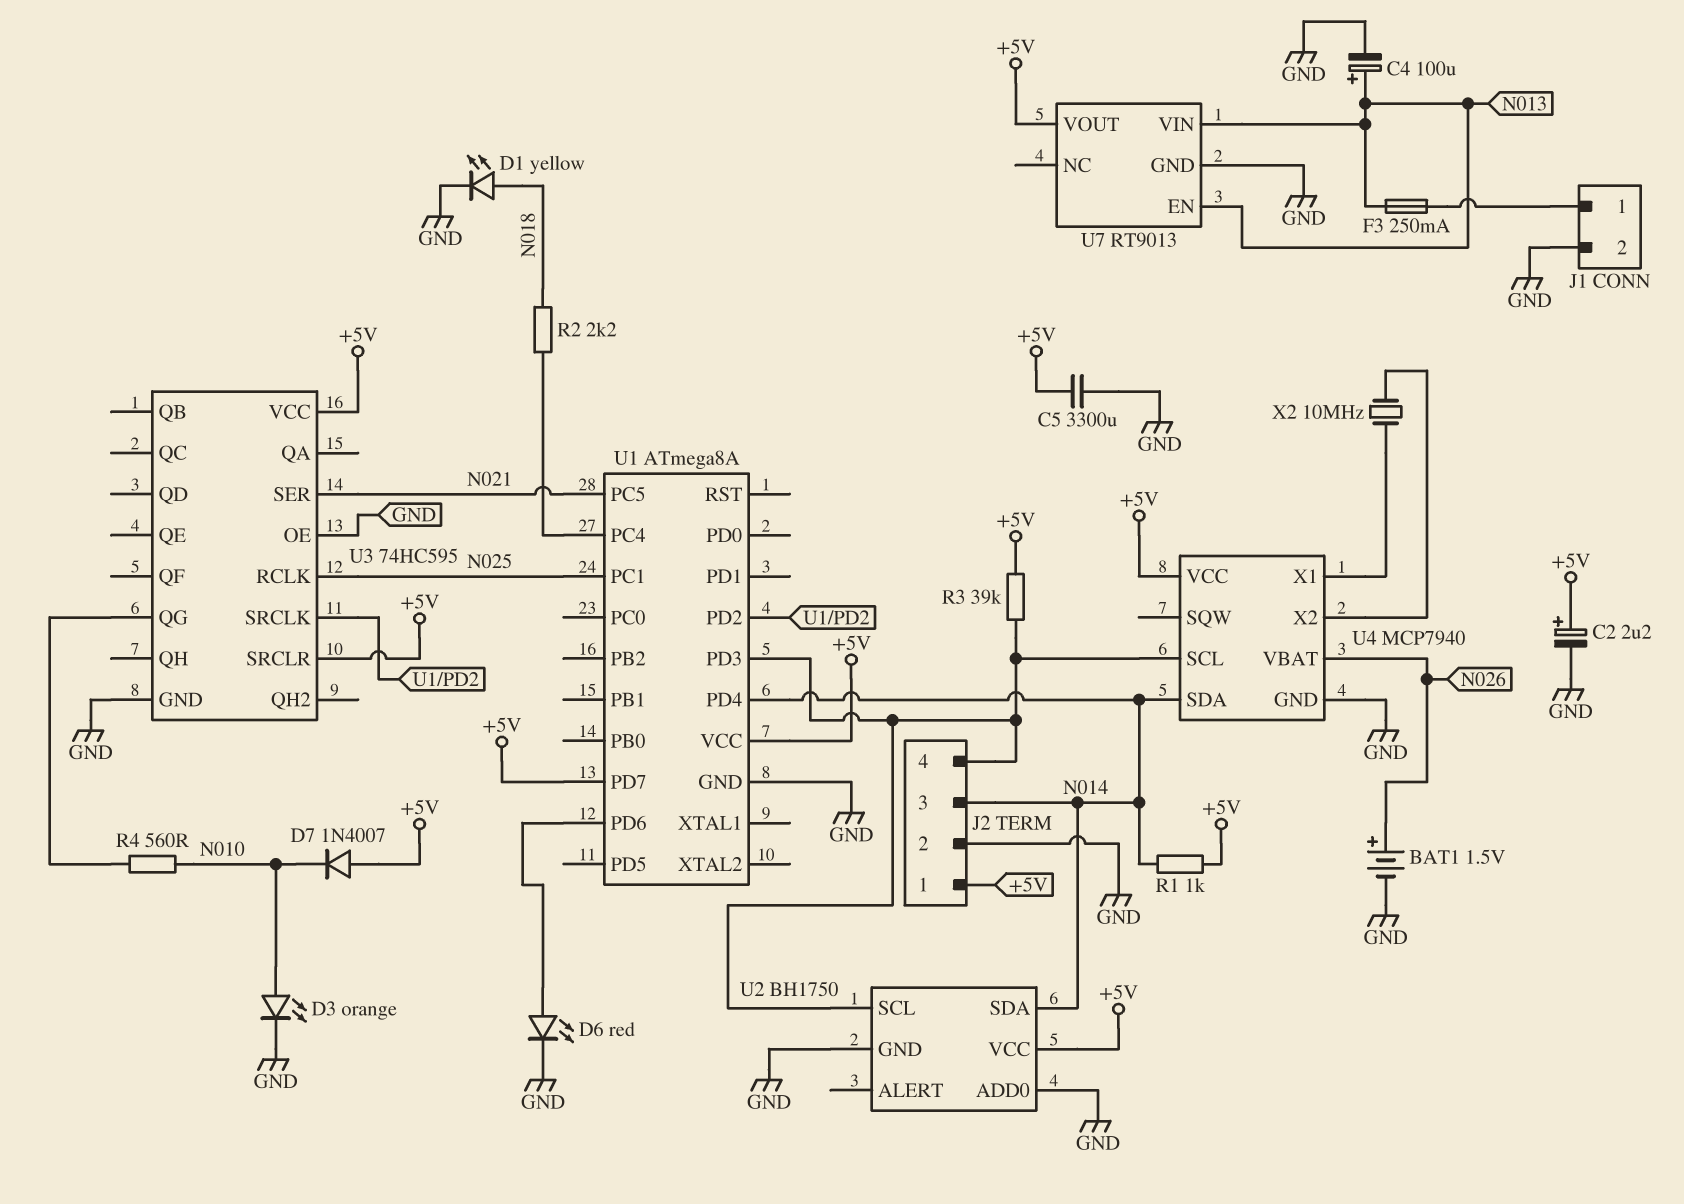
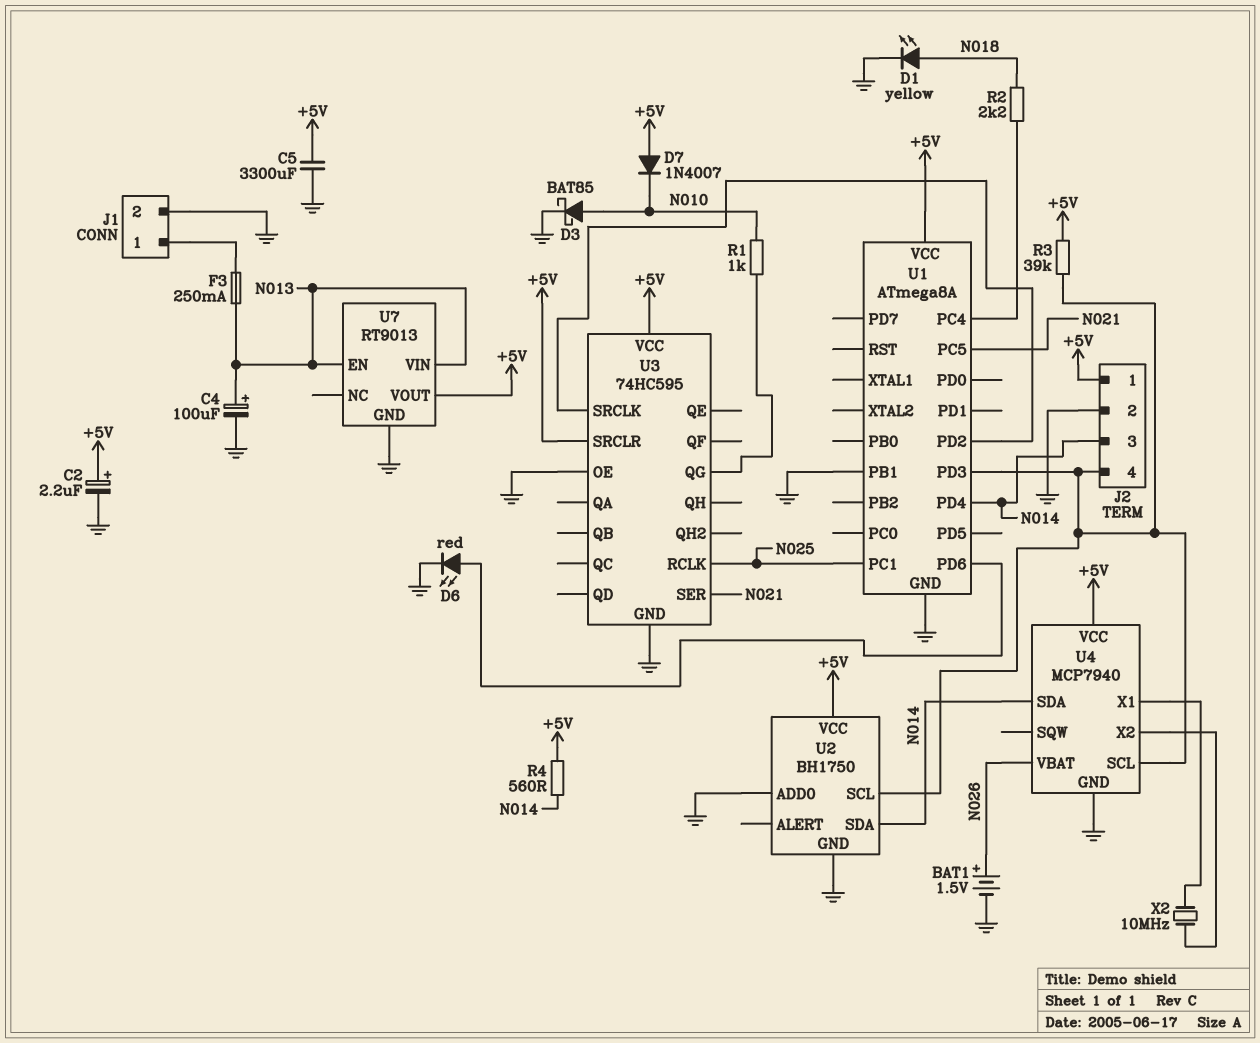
D3: LED orange (A N010, K GND) -> schottky BAT85 (A N010, K GND)
R1: 1k (+5V, N014) -> 1k (N010, U3/QG)
R4: 560 (N010, U3/QG) -> 560 (+5V, N014)
U1 pin PB1: none -> GND
U1 pin PD7: +5V -> none

